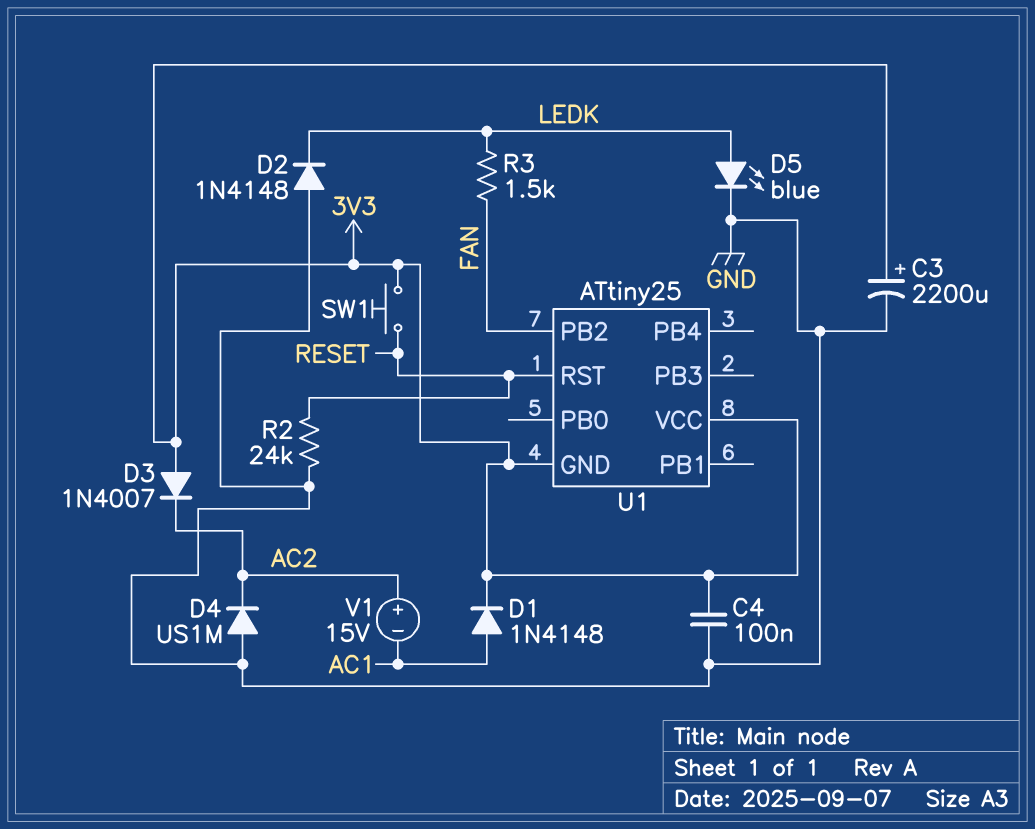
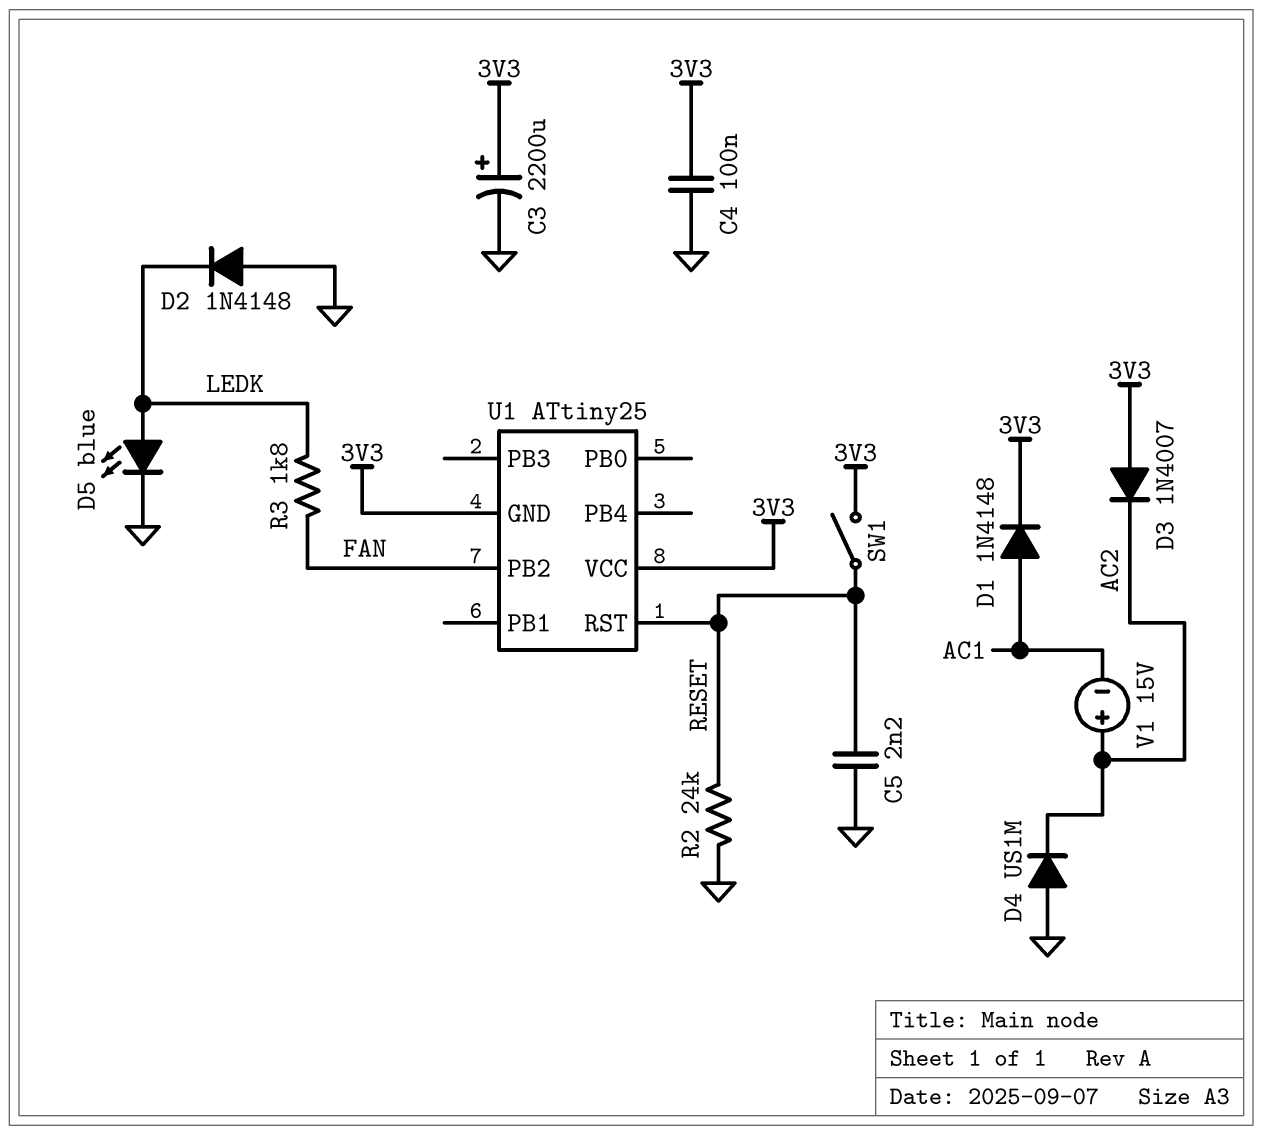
C5: none -> 2.2nF (GND, RESET)
R3: 1.5k (FAN, LEDK) -> 1.8k (FAN, LEDK)
SW1: button (3V3, RESET) -> switch (3V3, RESET)

